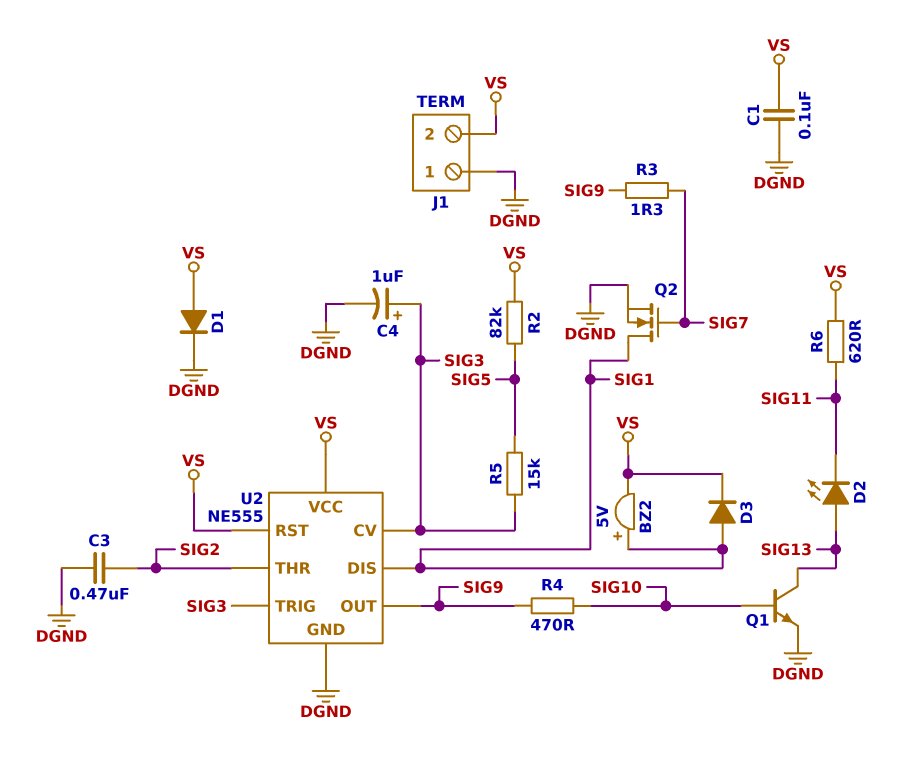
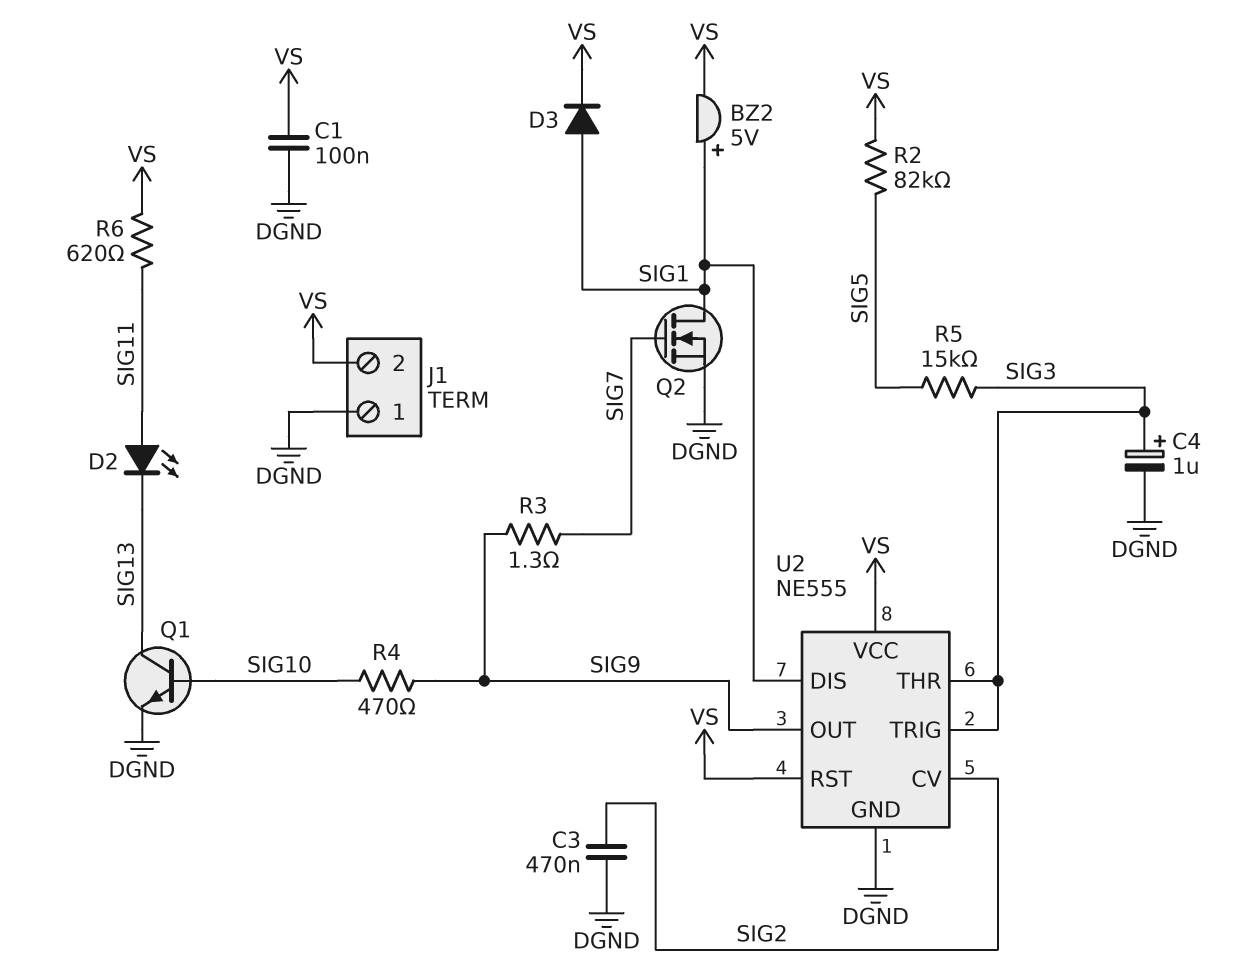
D1: diode (A VS, K DGND) -> none
D2: LED (A SIG13, K SIG11) -> LED (A SIG11, K SIG13)
U2 pin CV: SIG3 -> SIG2
U2 pin THR: SIG2 -> SIG3

